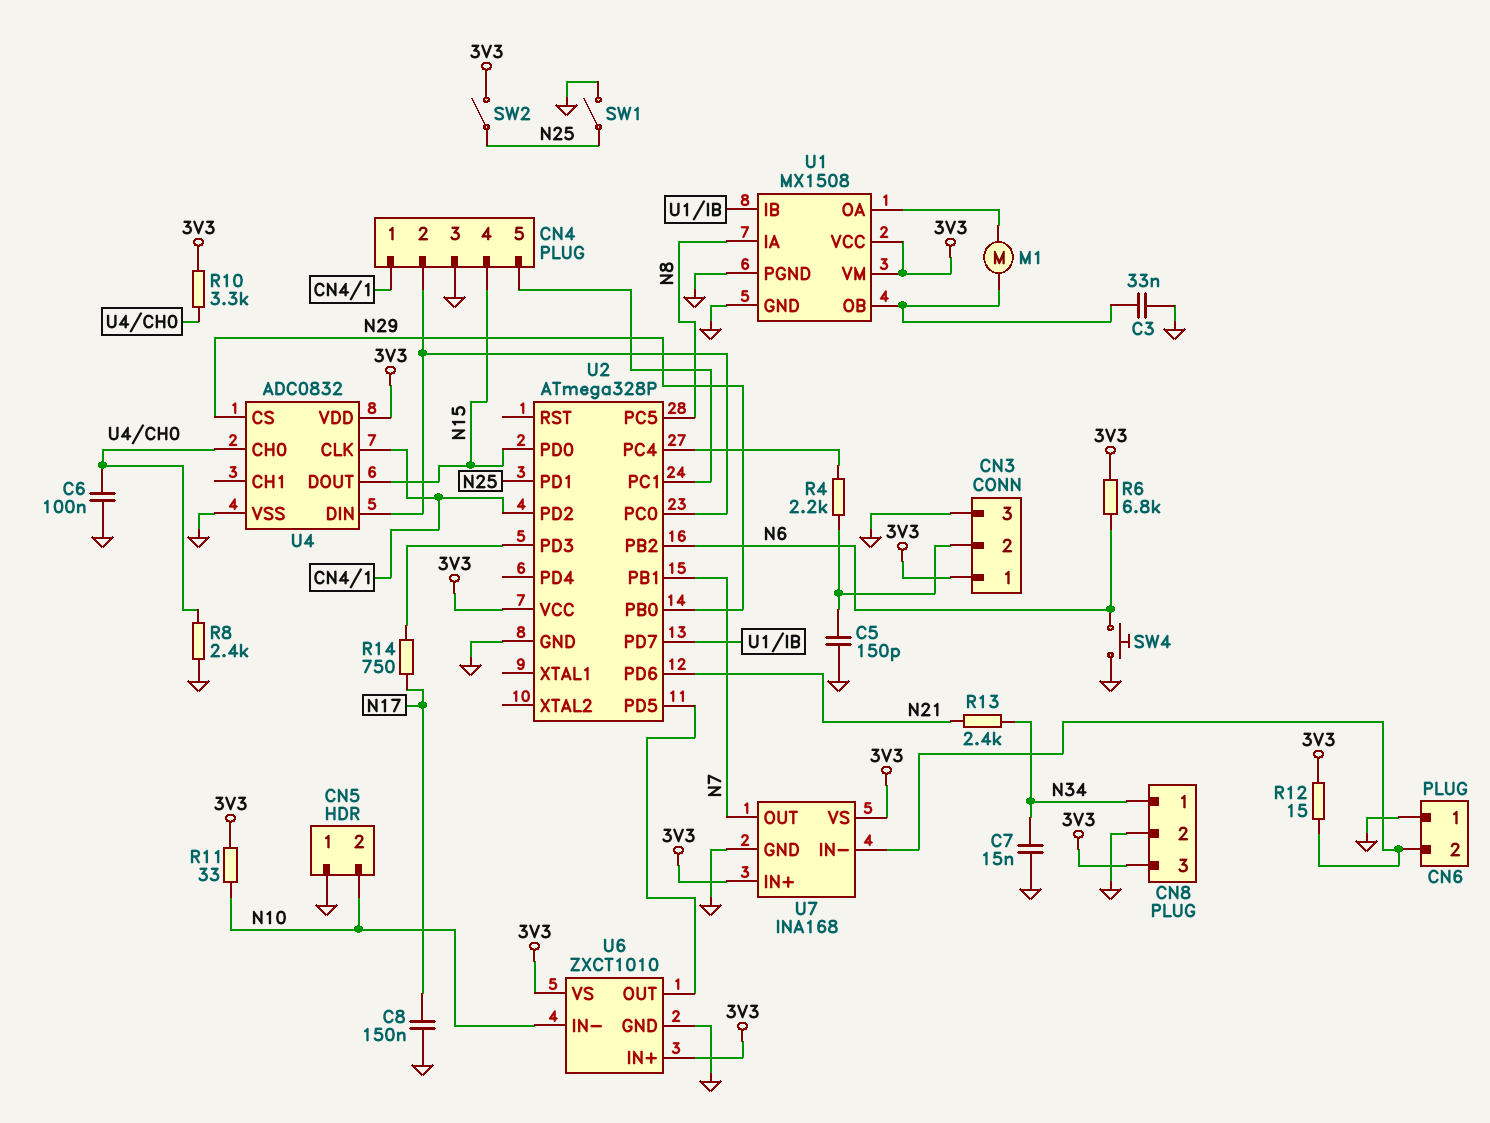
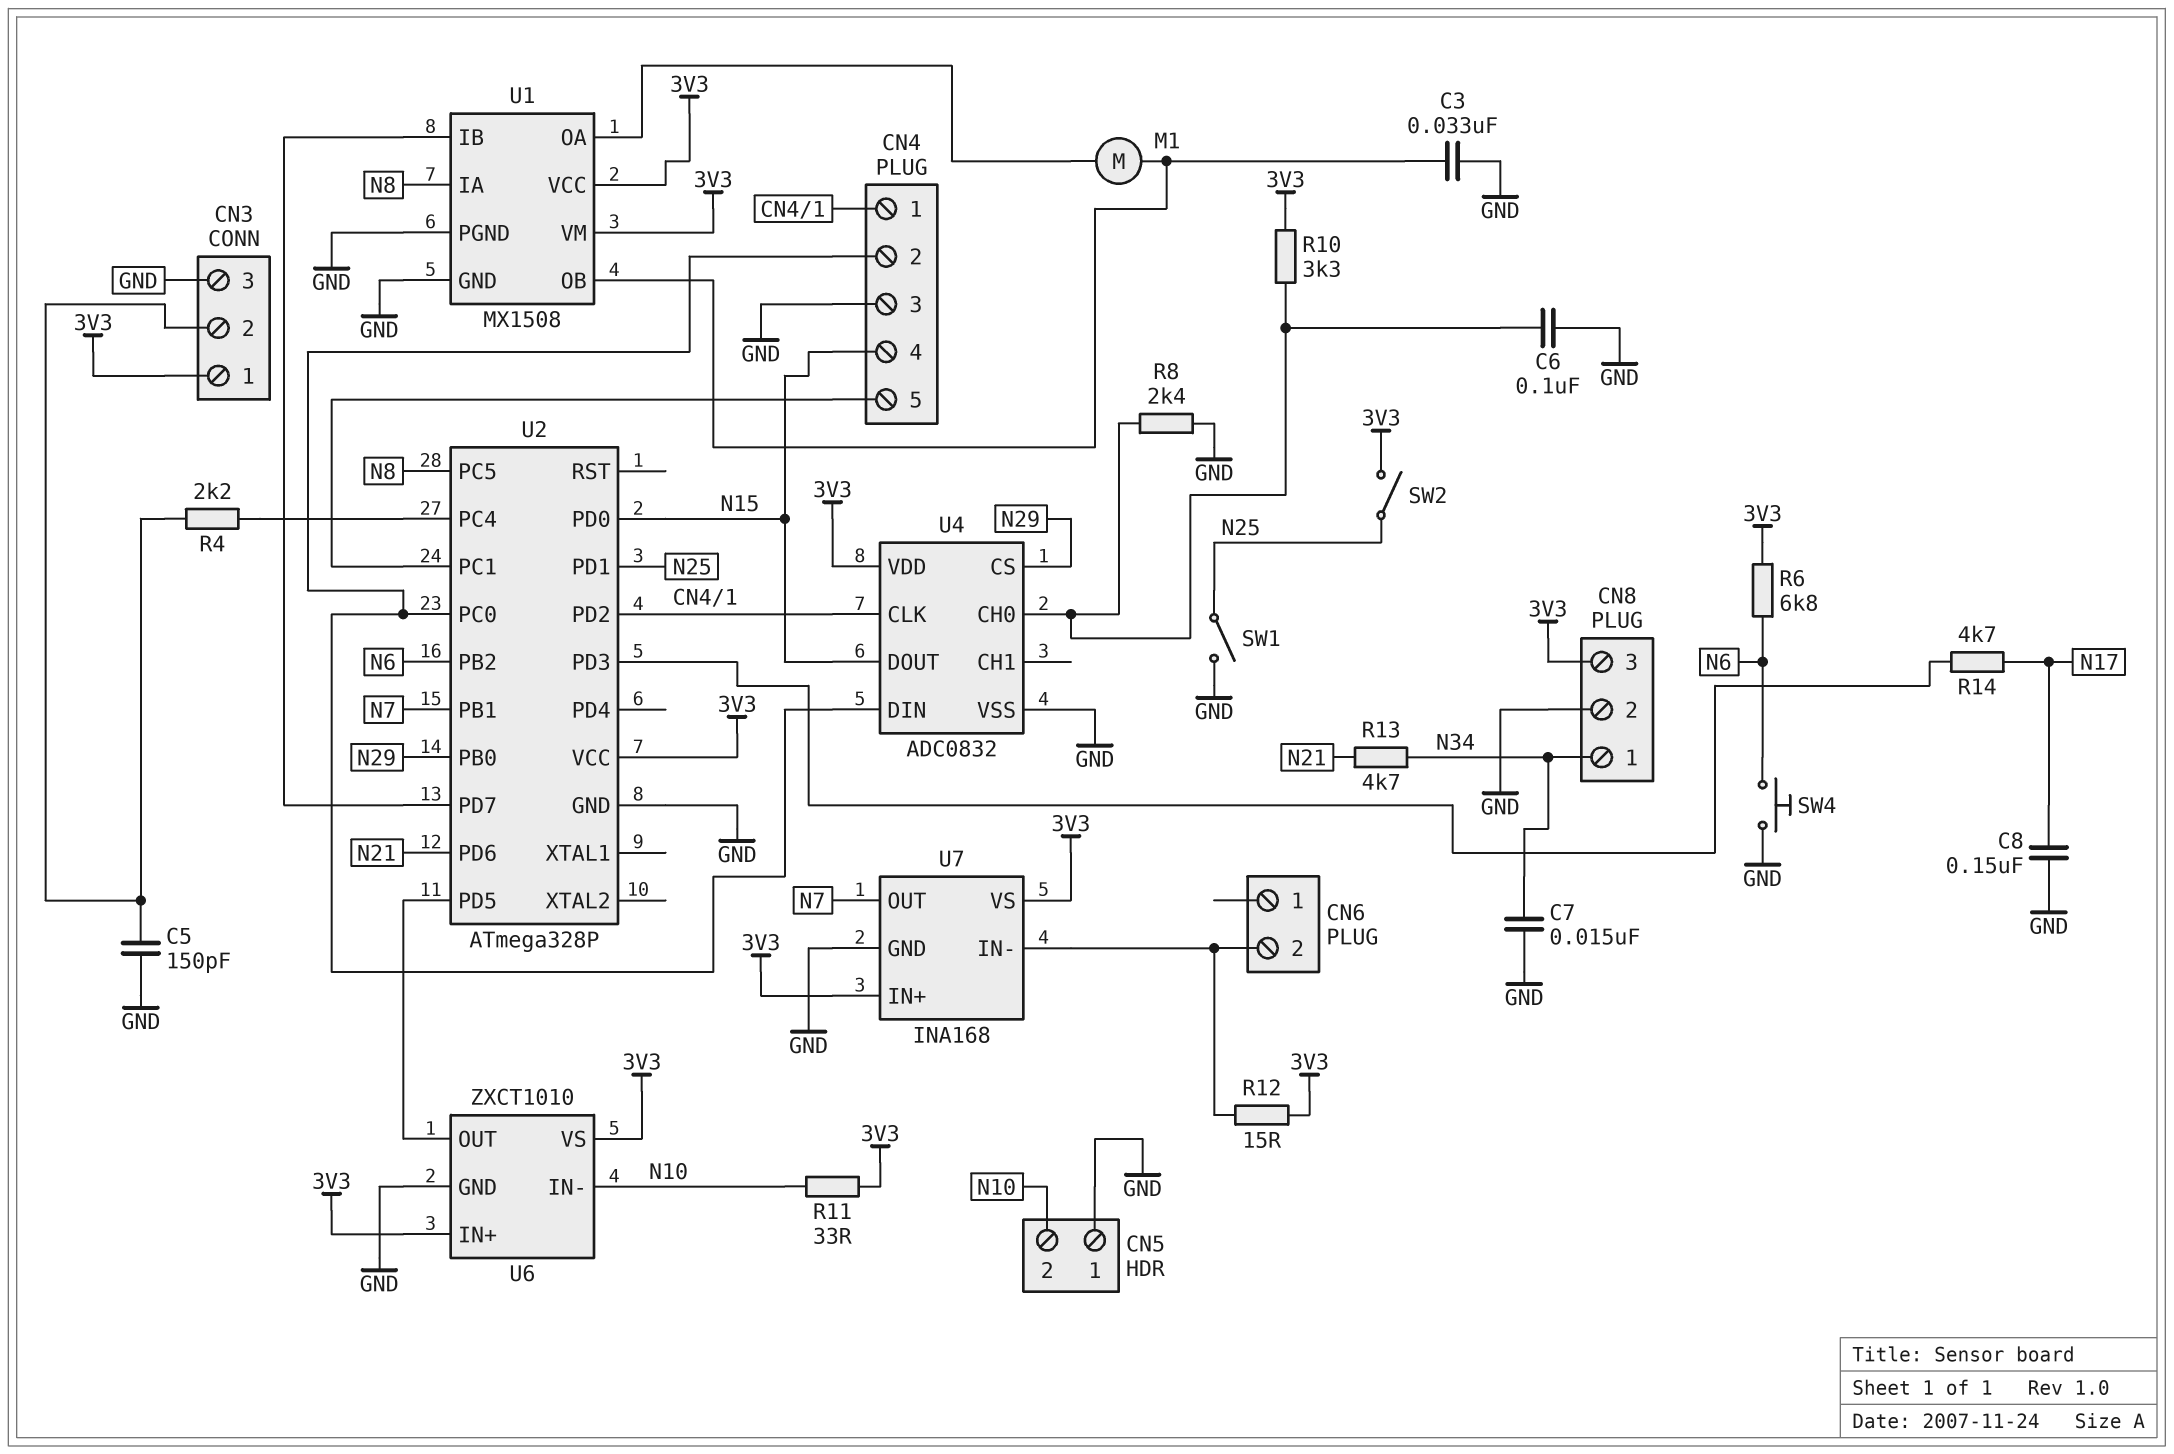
CN6 pin 1: GND -> none
R13: 2.4k (N21, N34) -> 4.7k (N21, N34)
R14: 750 (N17, U2/PD3) -> 4.7k (N17, U2/PD3)

